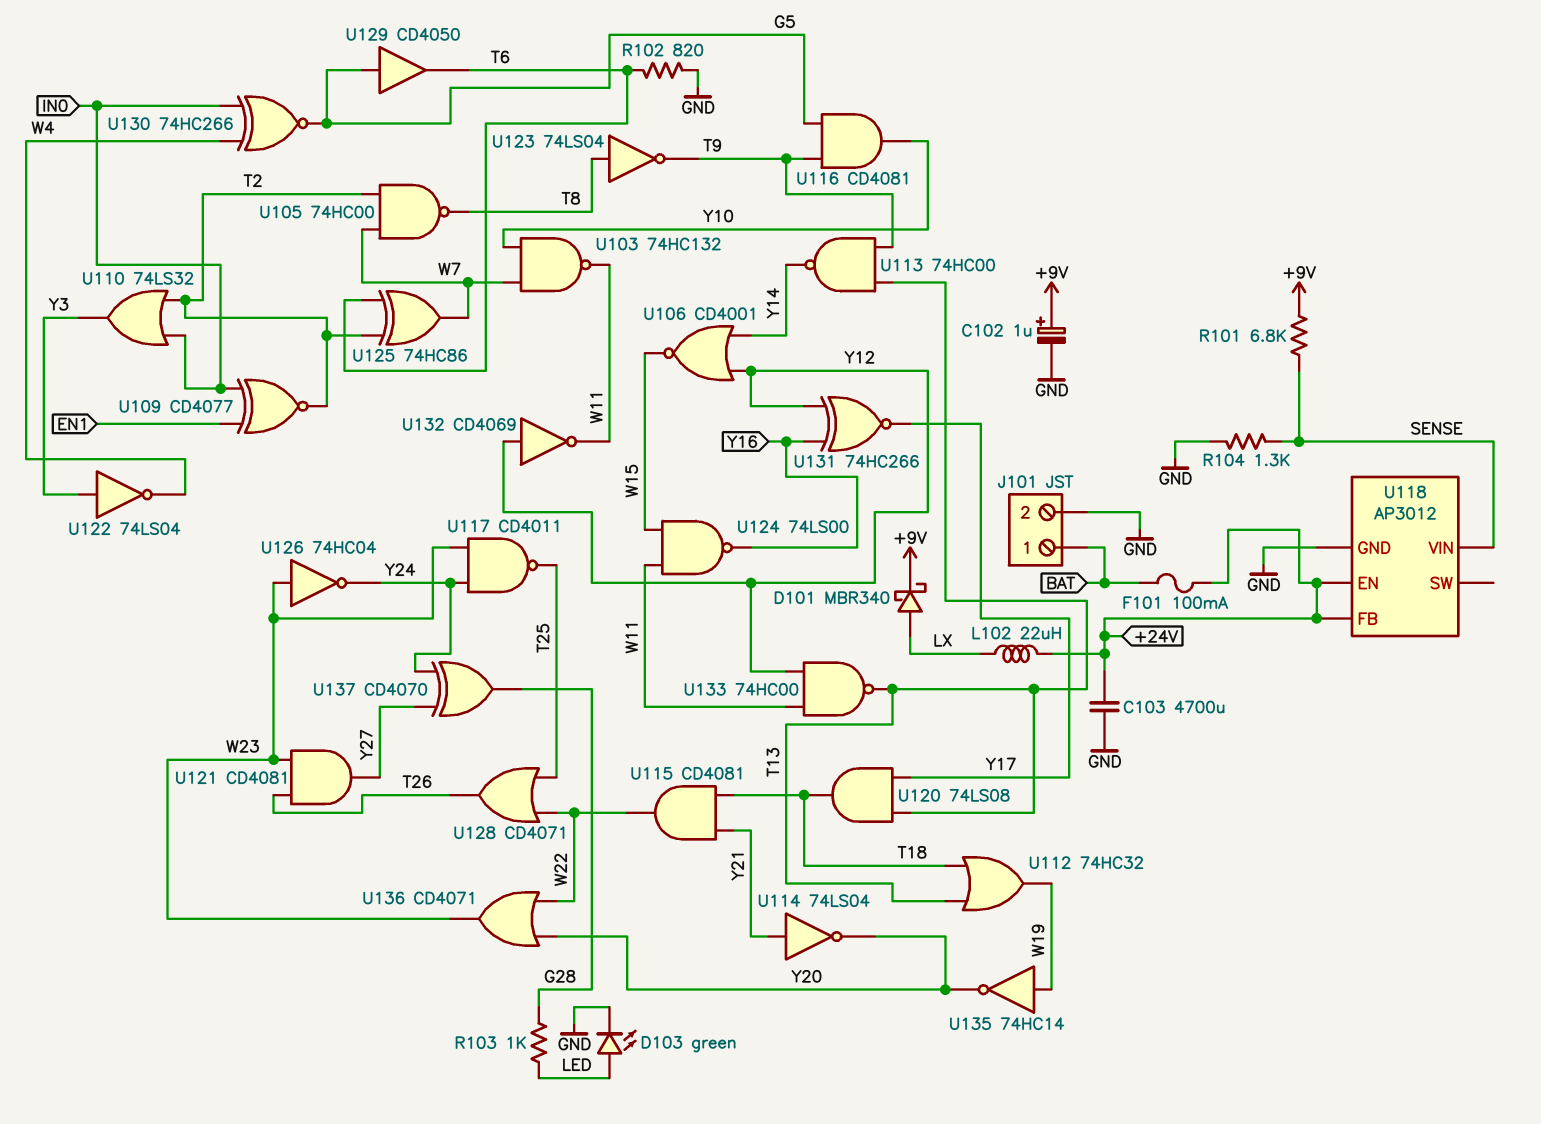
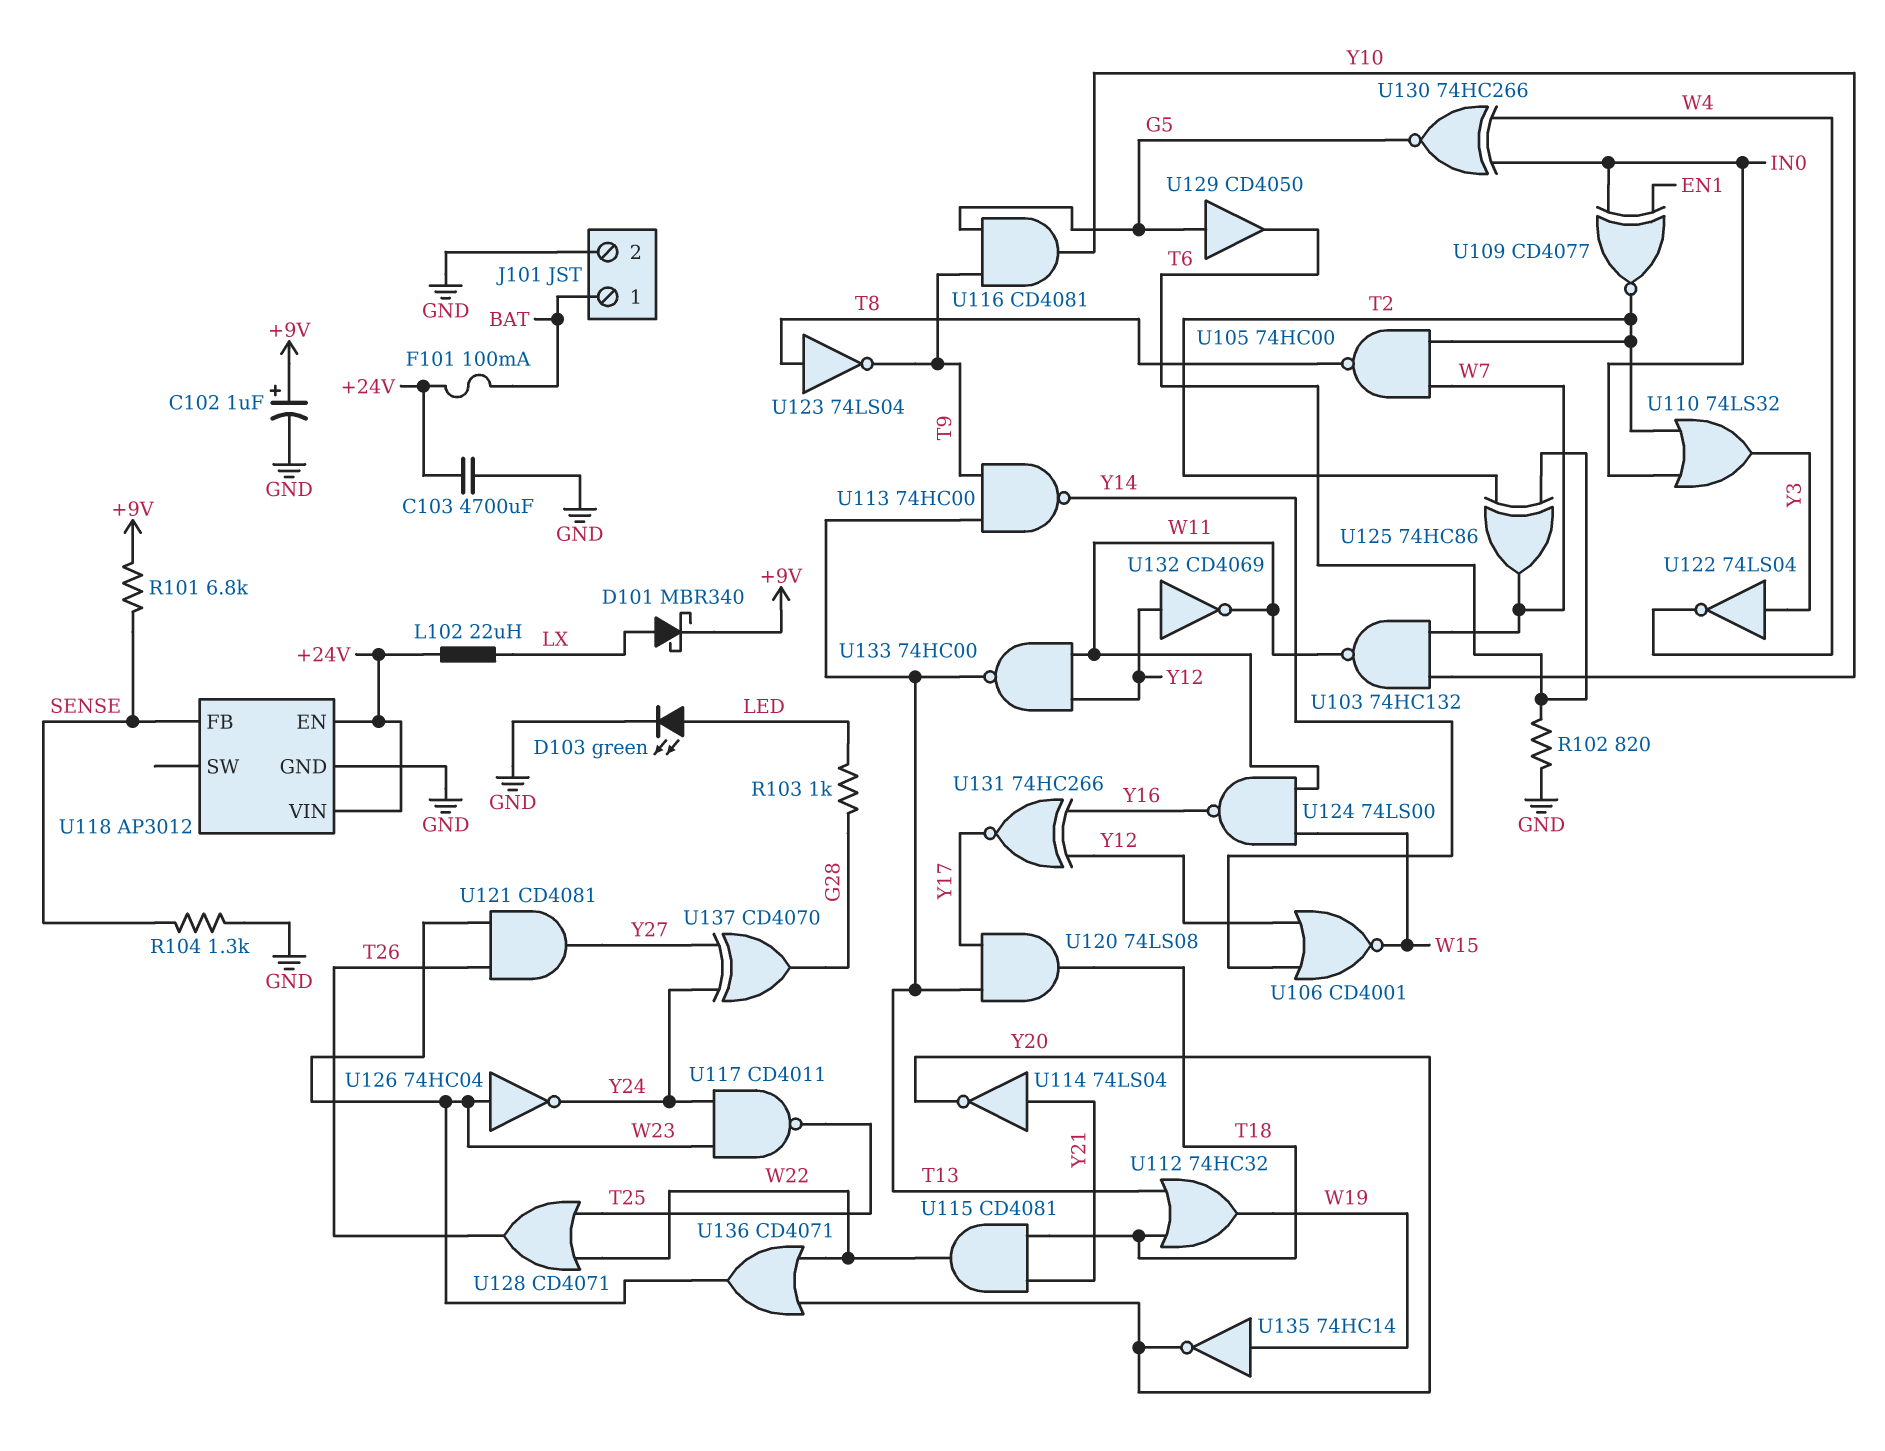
U118 pin FB: +24V -> SENSE
U118 pin VIN: SENSE -> +24V

